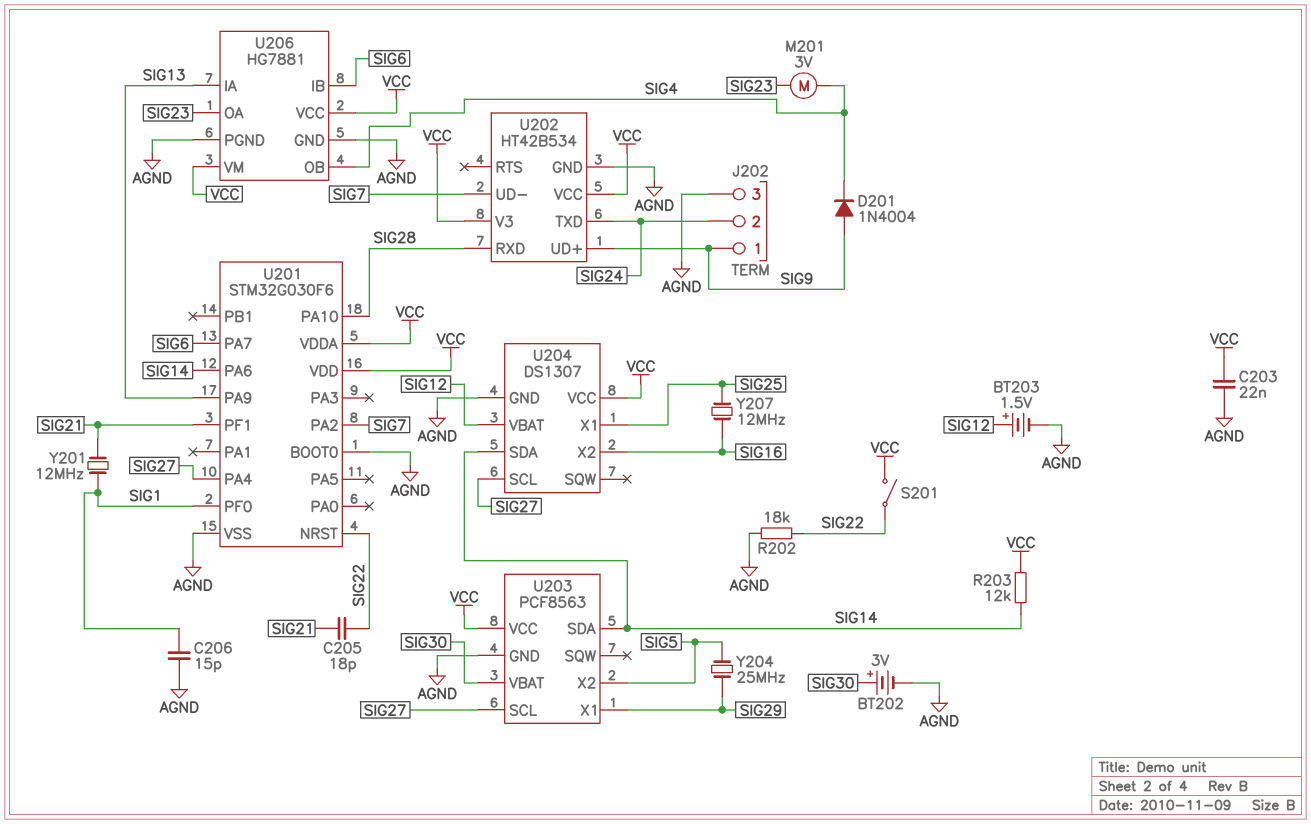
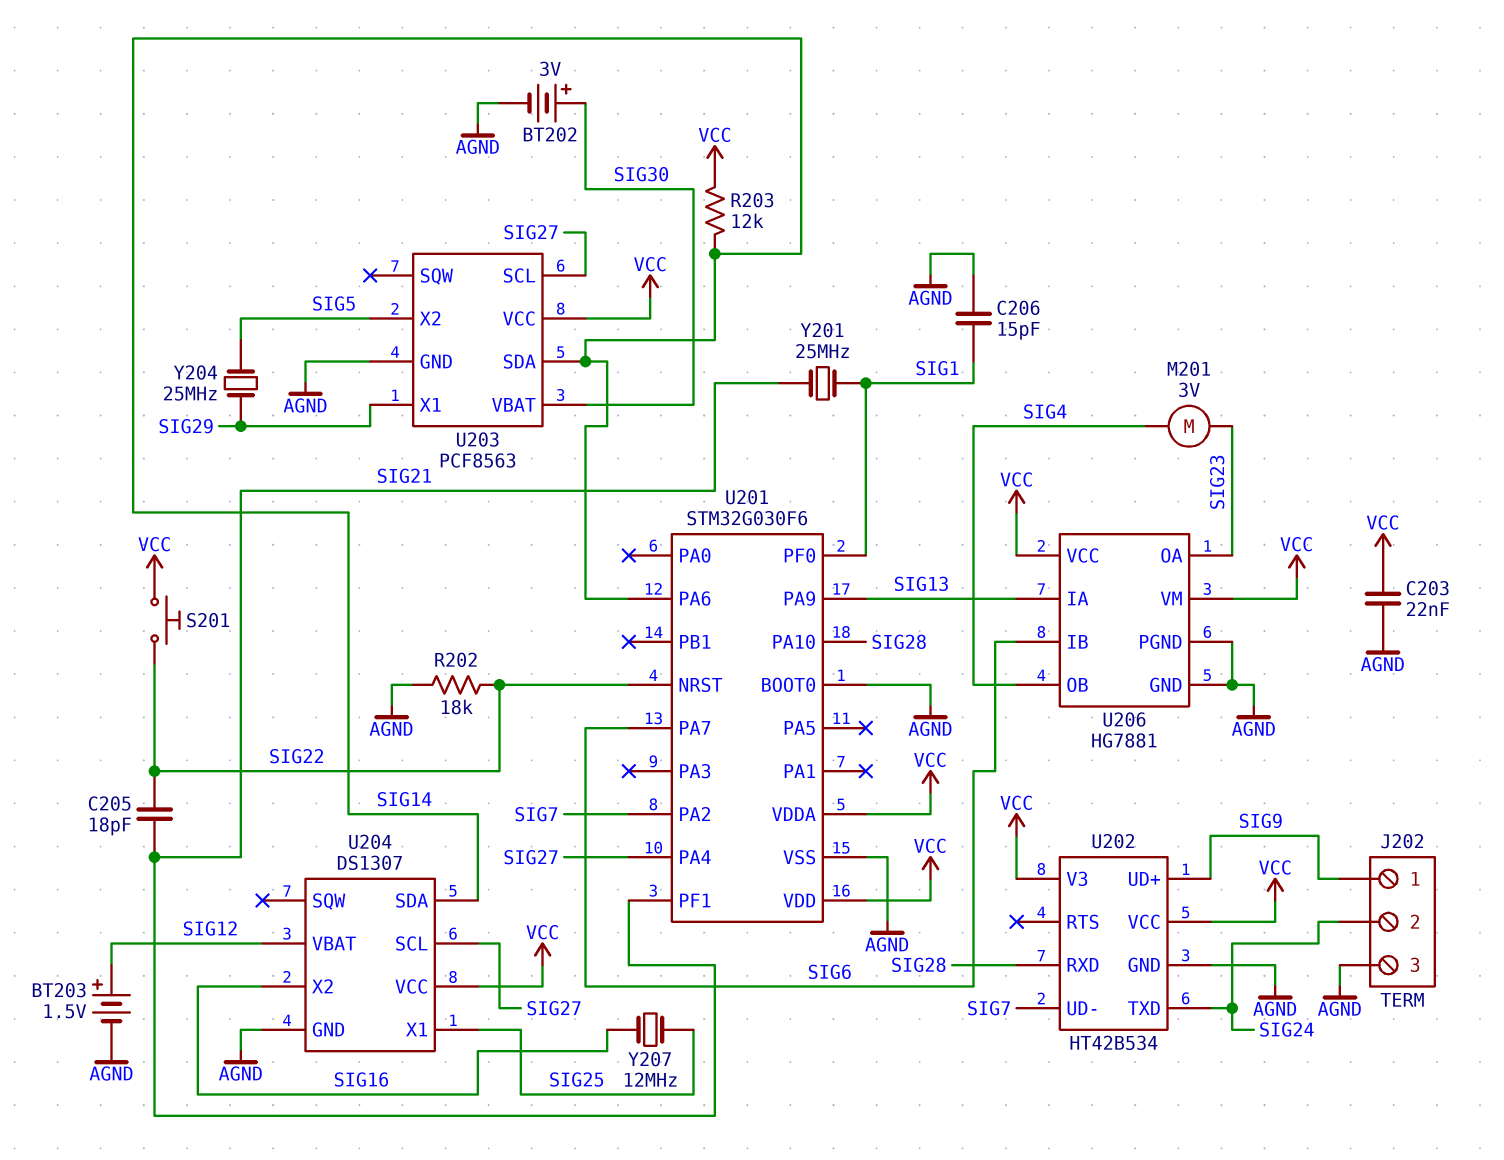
D201: diode 1N4004 (A SIG9, K SIG4) -> none
S201: switch (SIG22, VCC) -> button (SIG22, VCC)
Y201: 12MHz (SIG1, SIG21) -> 25MHz (SIG1, SIG21)

